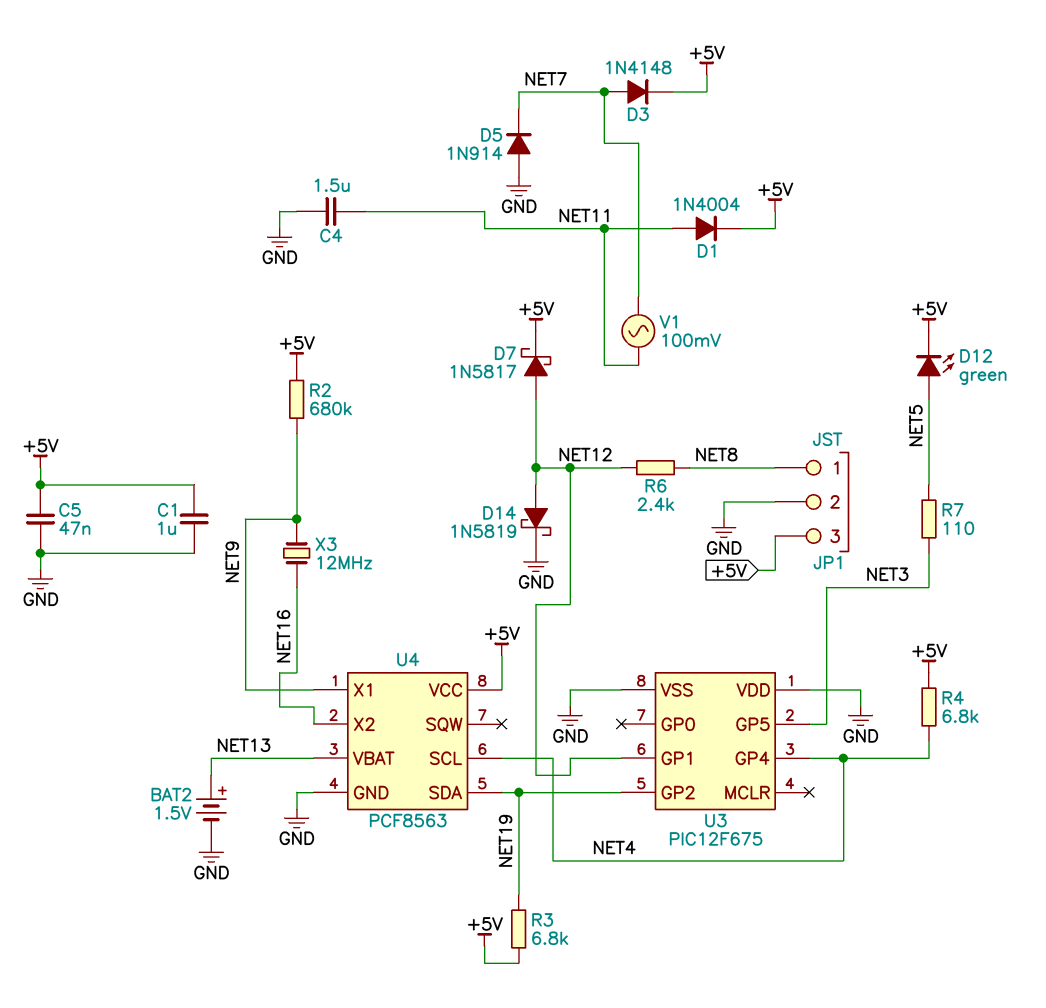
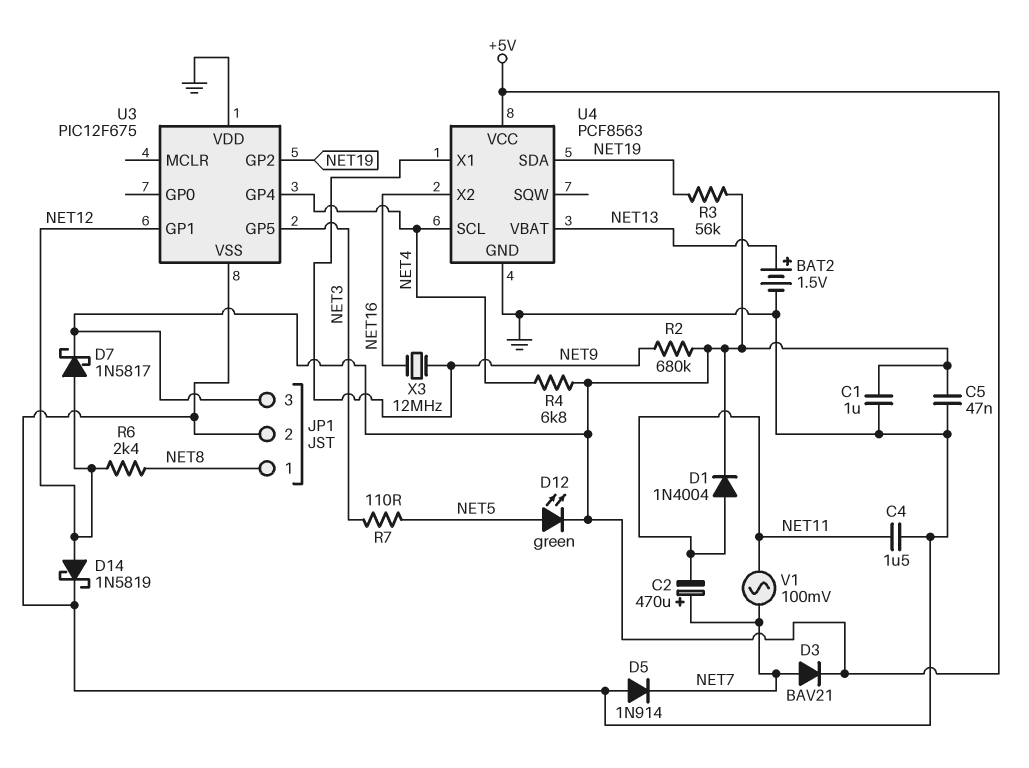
C2: none -> 470uF (plus NET7, minus NET11)
D3: diode 1N4148 (A NET7, K +5V) -> diode BAV21 (A NET7, K +5V)
R3: 6.8k (+5V, NET19) -> 56k (+5V, NET19)

